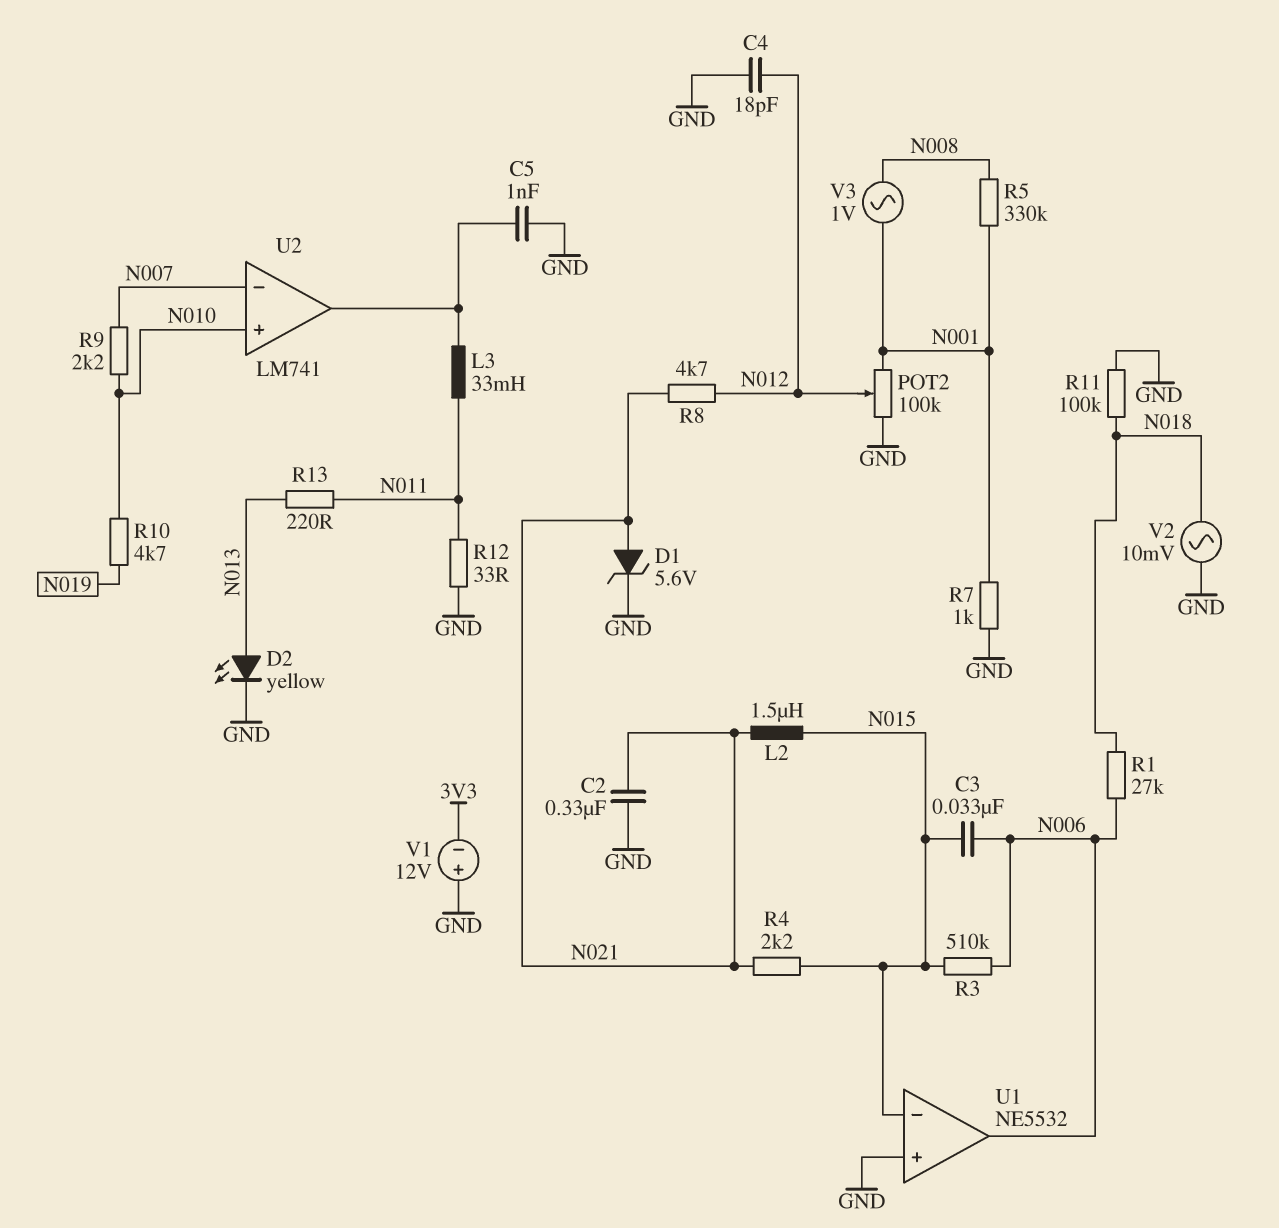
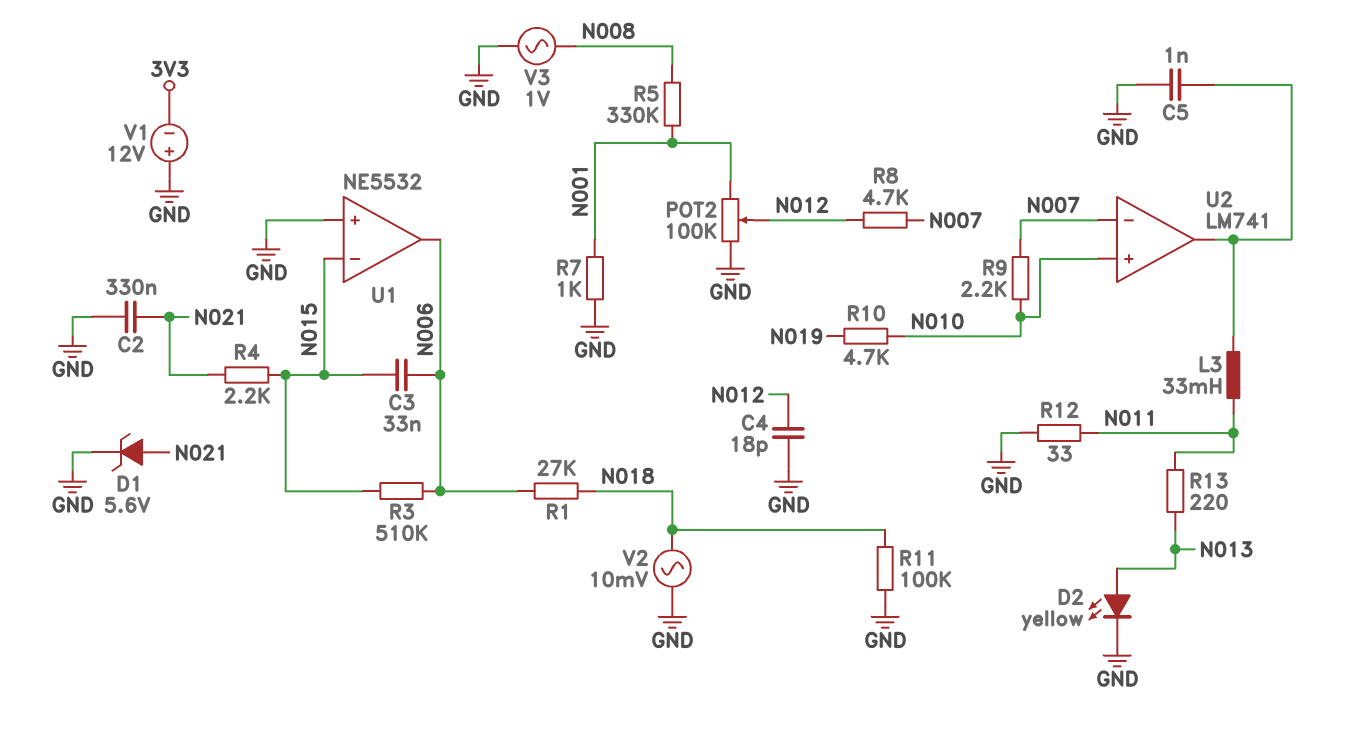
L2: 1.5uH (N015, N021) -> none
R8: 4.7k (N012, N021) -> 4.7k (N007, N012)
V3: AC 1V (N001, N008) -> AC 1V (GND, N008)

